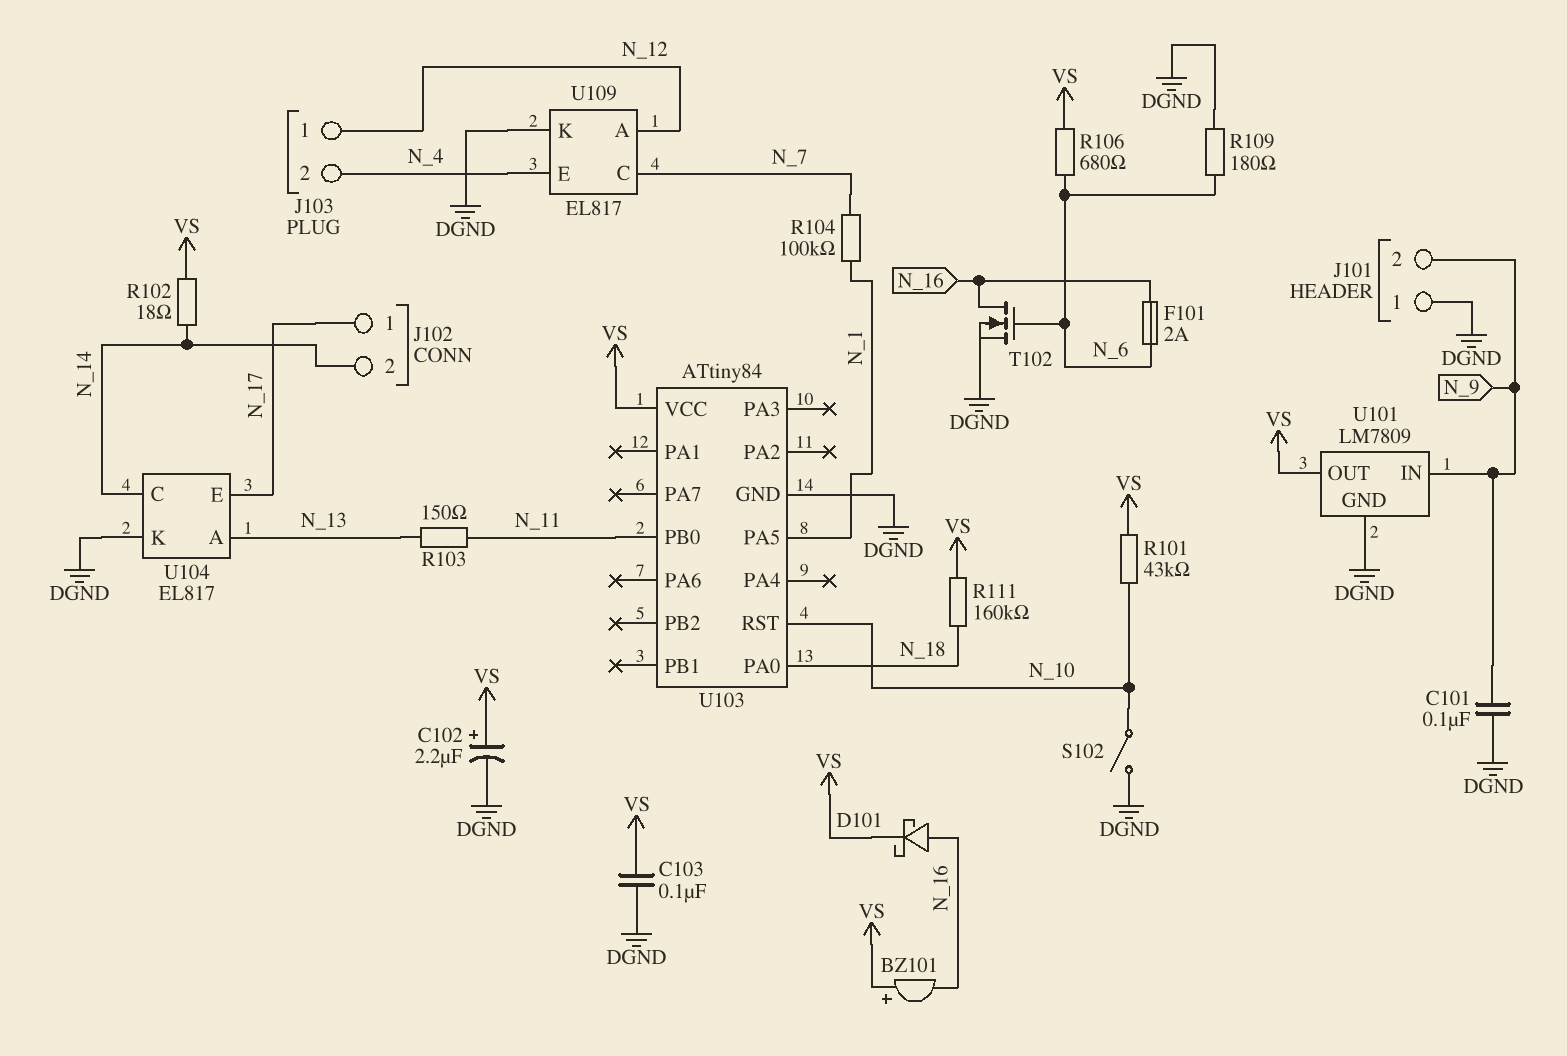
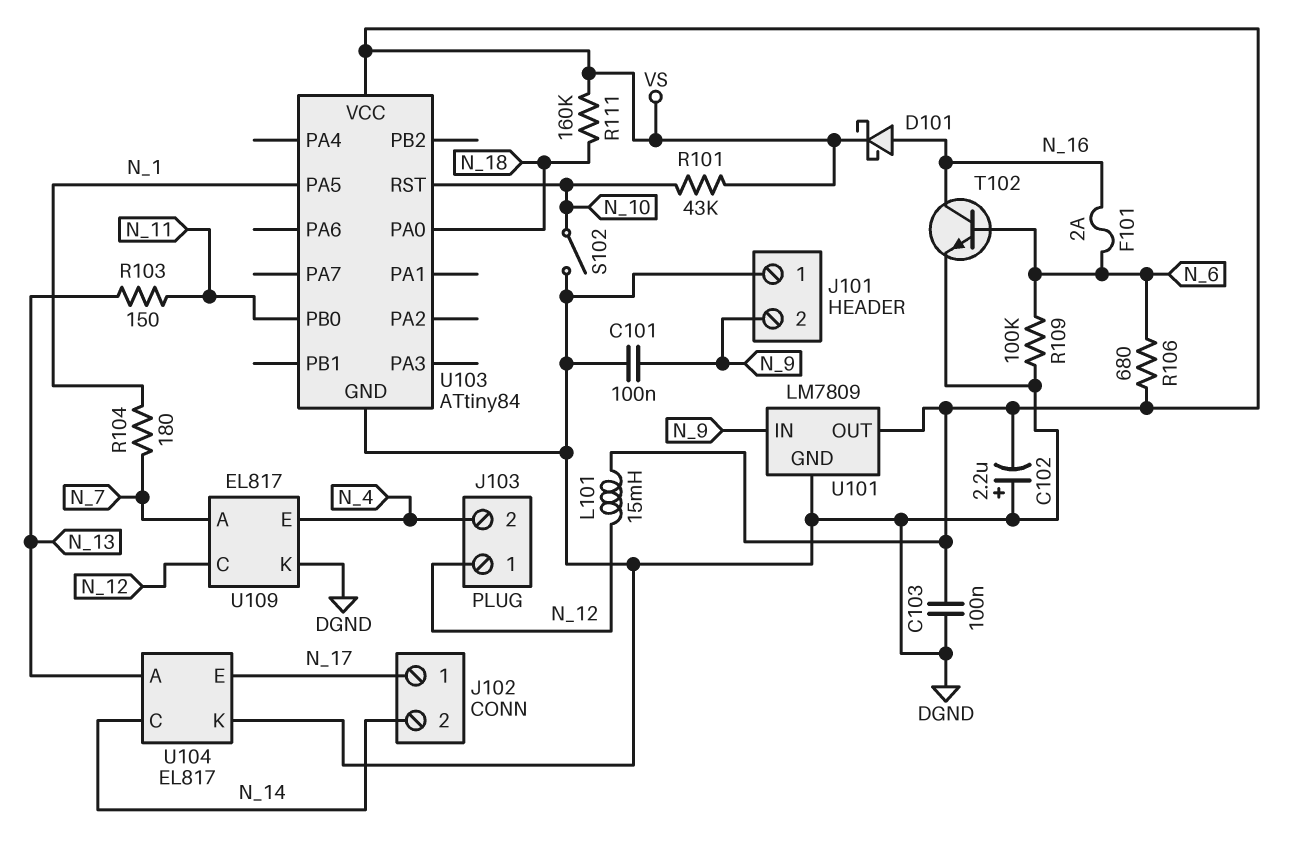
BZ101: buzzer (plus VS, minus N_16) -> none
C102: 2.2uF (plus VS, minus DGND) -> 2.2uF (plus DGND, minus VS)
L101: none -> 15mH (N_12, VS)
R102: 18 (N_14, VS) -> none
R104: 100k (N_1, N_7) -> 180 (N_1, N_7)
R109: 180 (DGND, N_6) -> 100k (DGND, N_6)
T102: NMOS (G N_6, D N_16, S DGND) -> NPN (B N_6, C N_16, E DGND)
U109 pin A: N_12 -> N_7
U109 pin C: N_7 -> N_12

